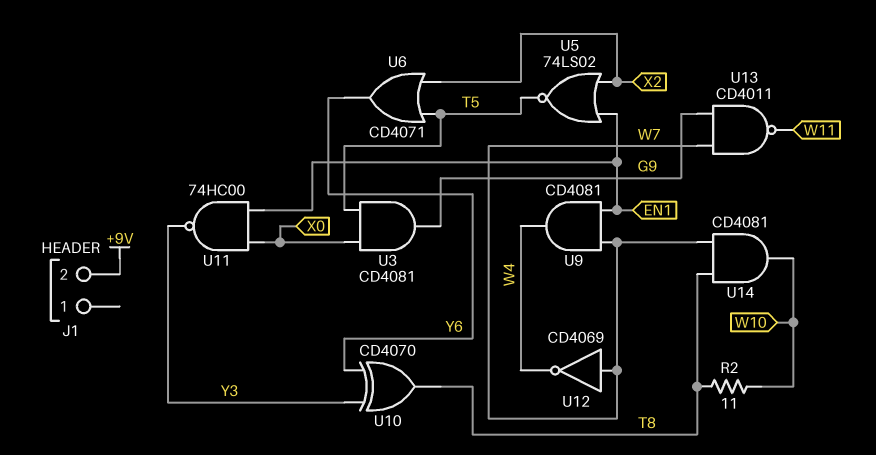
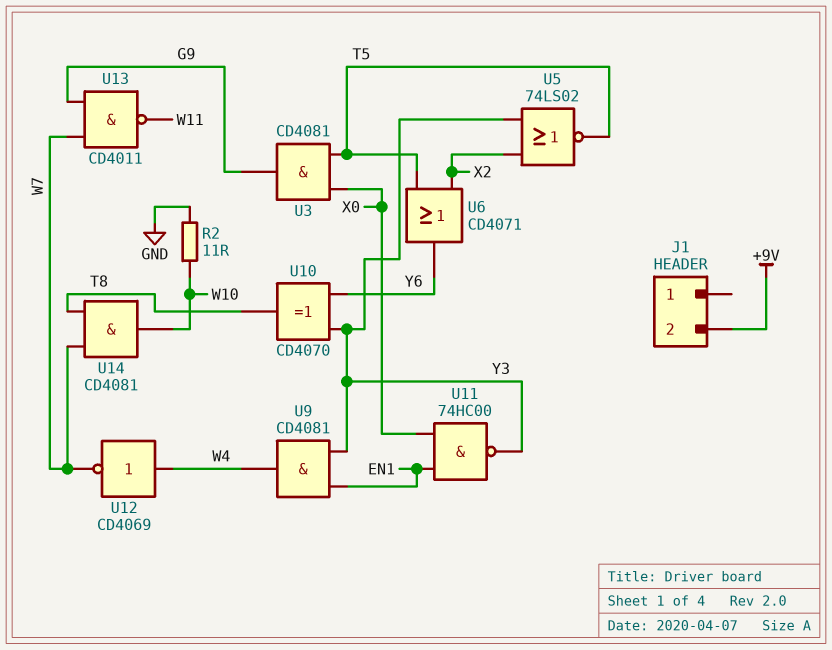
R2: 11 (T8, W10) -> 11 (GND, W10)
U5: NOR 74LS02 (in EN1, in X2, out T5) -> NOR 74LS02 (in X2, in Y3, out T5)
U9: AND CD4081 (in EN1, in W7, out W4) -> AND CD4081 (in EN1, in Y3, out W4)
U12: NOT CD4069 (in W7, out W4) -> NOT CD4069 (in W4, out W7)

